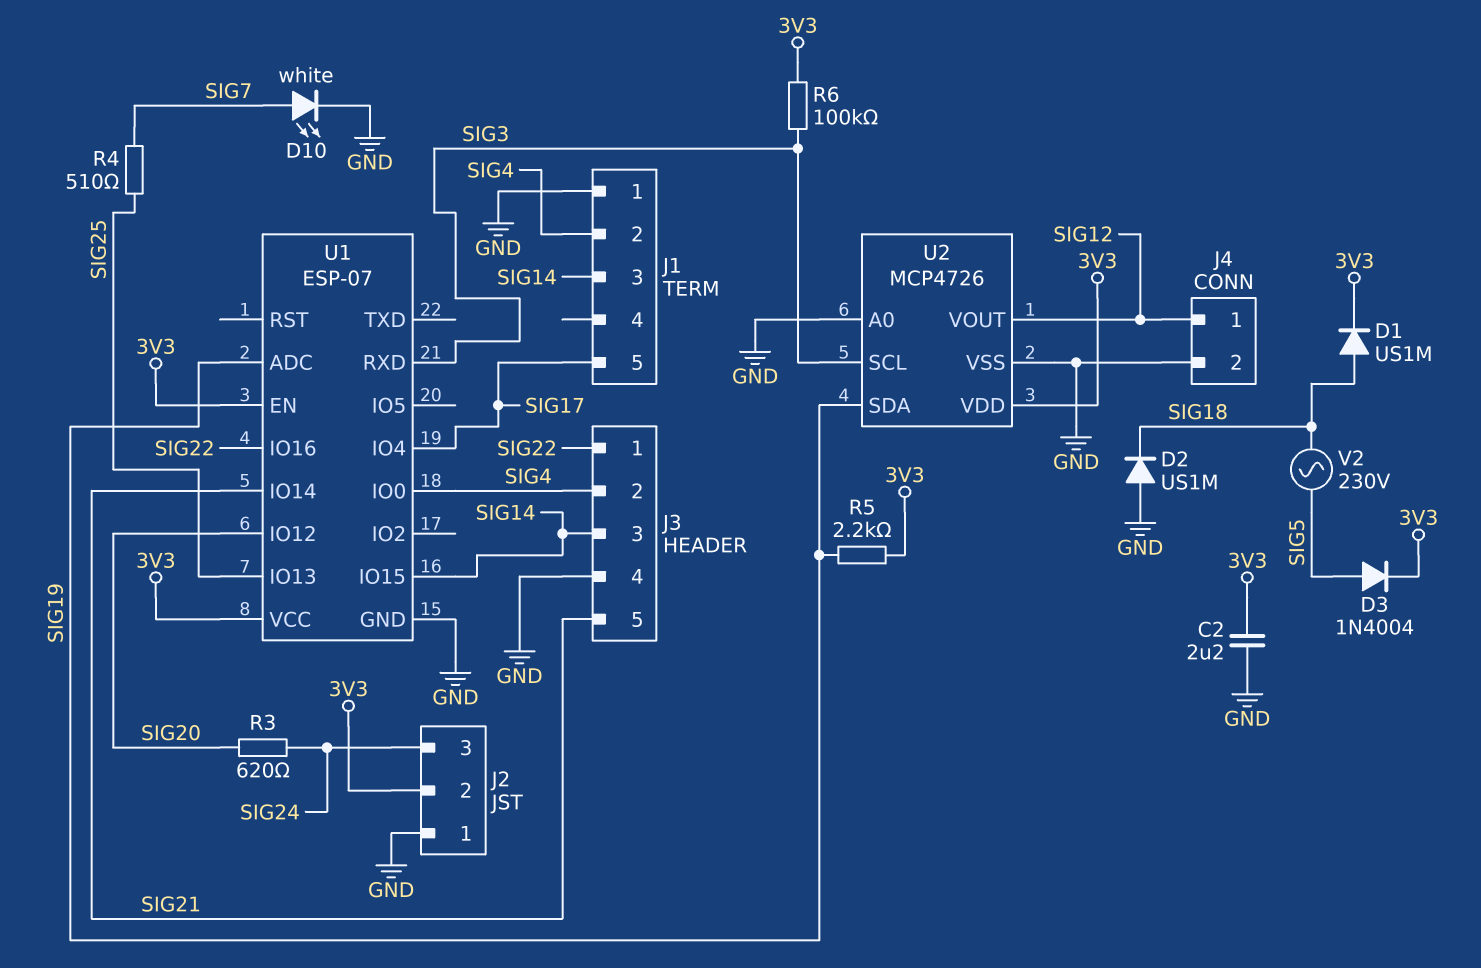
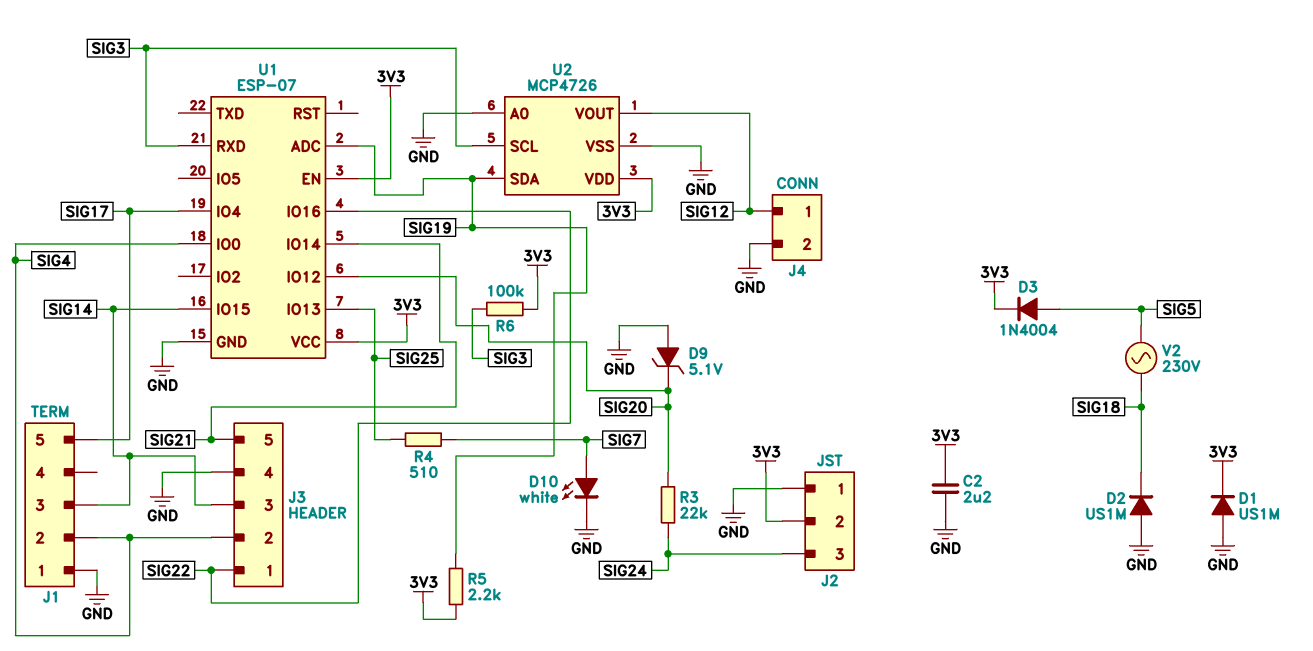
D1: diode US1M (A SIG18, K 3V3) -> diode US1M (A GND, K 3V3)
D9: none -> zener 5.1V (A GND, K SIG20)
R3: 620 (SIG20, SIG24) -> 22k (SIG20, SIG24)

